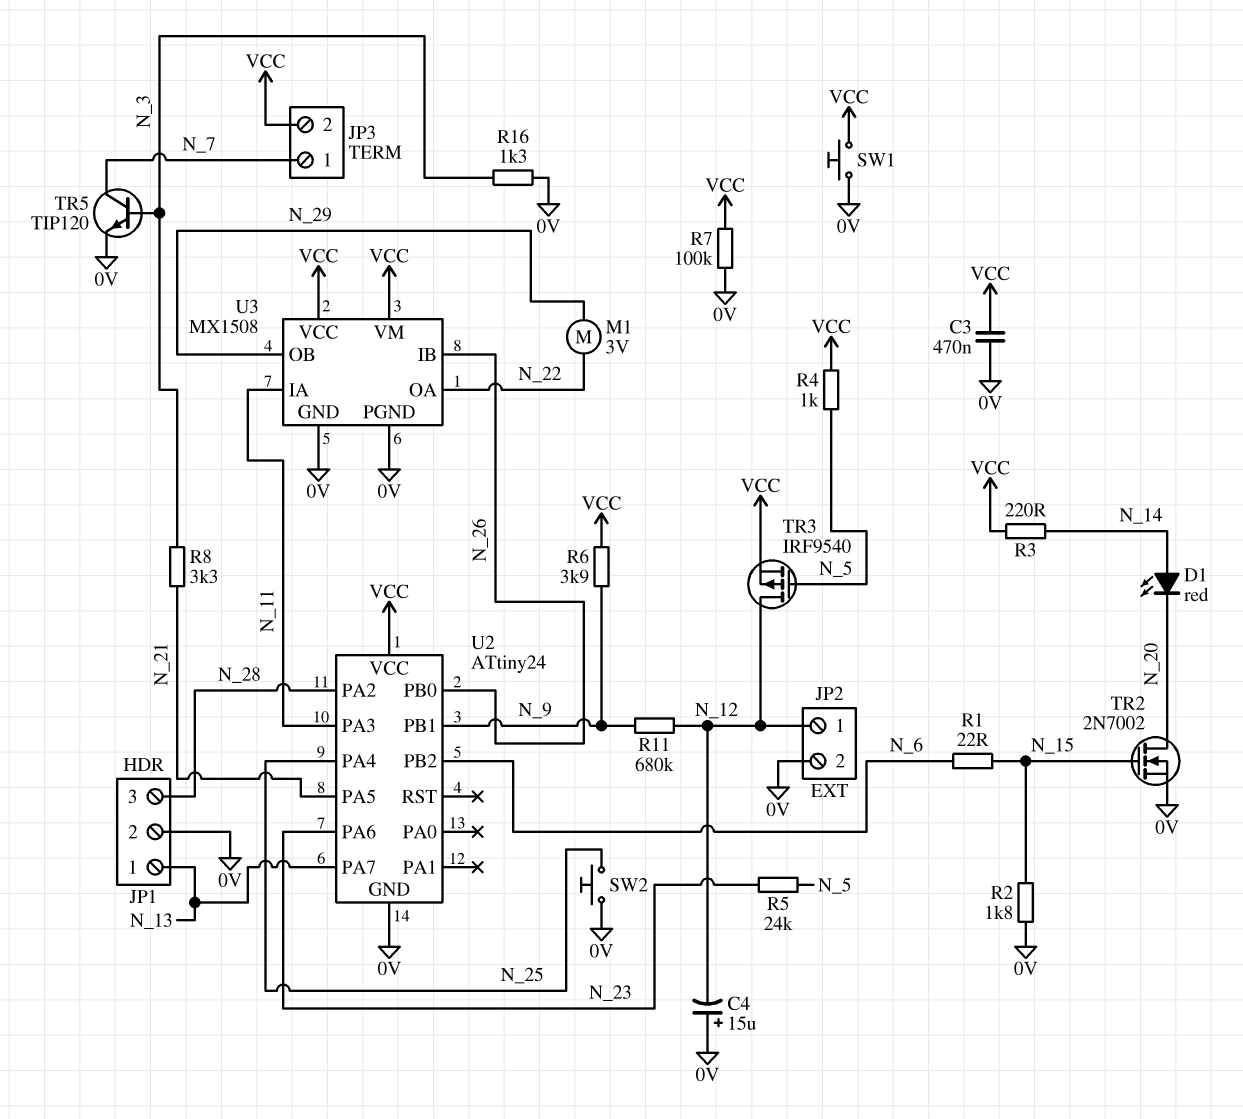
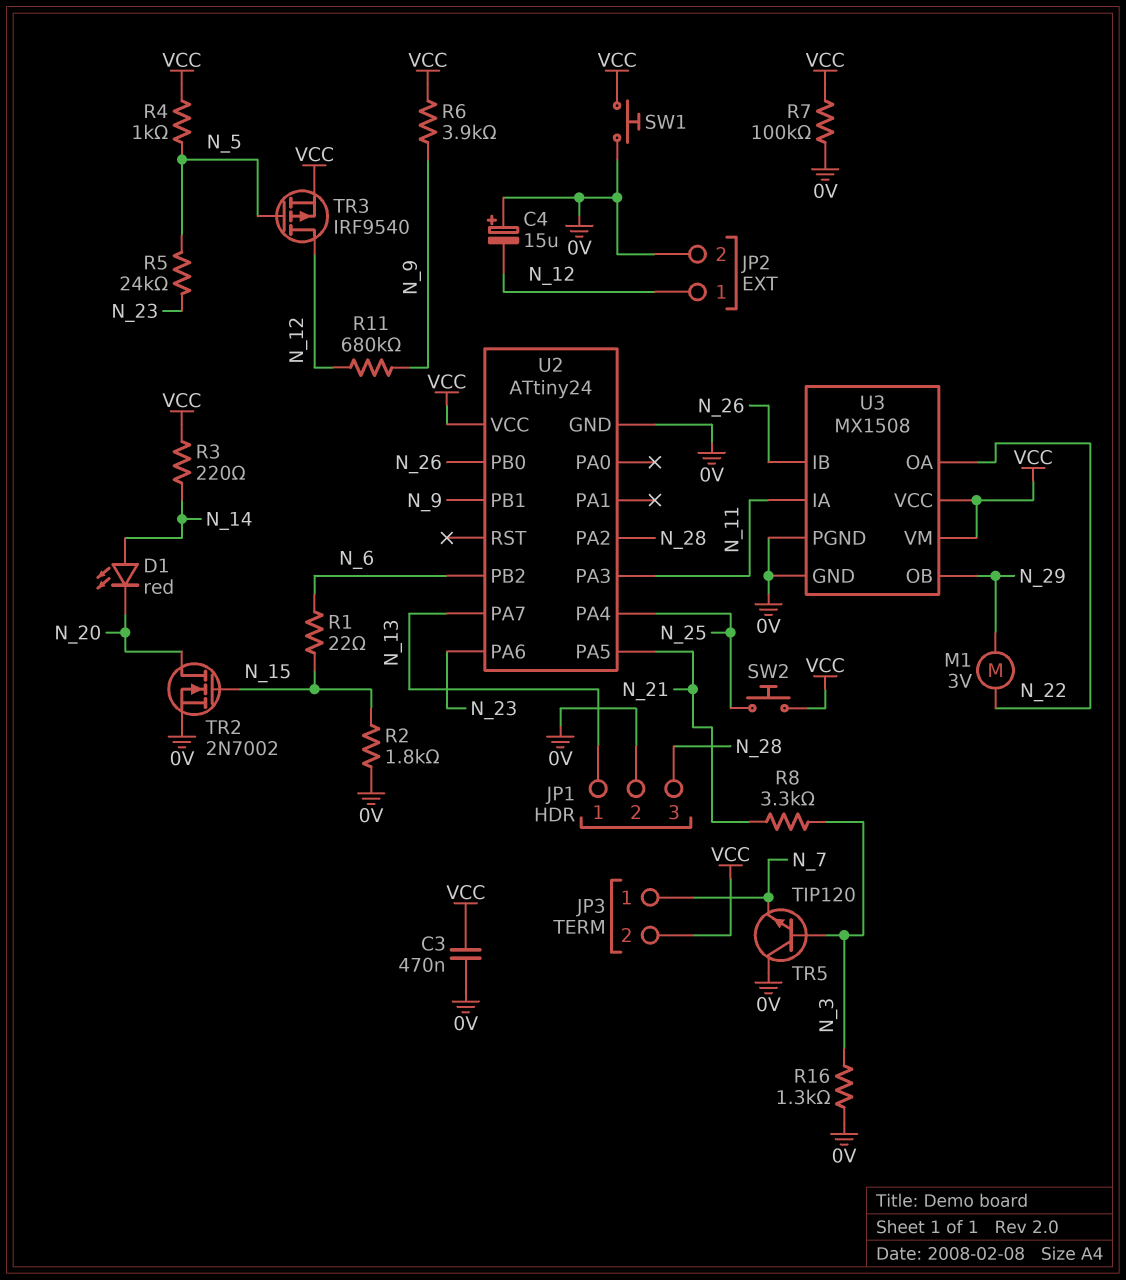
SW2: button (0V, N_25) -> button (N_25, VCC)
TR5: NPN TIP120 (B N_3, C N_7, E 0V) -> NPN TIP120 (B N_3, C 0V, E N_7)

